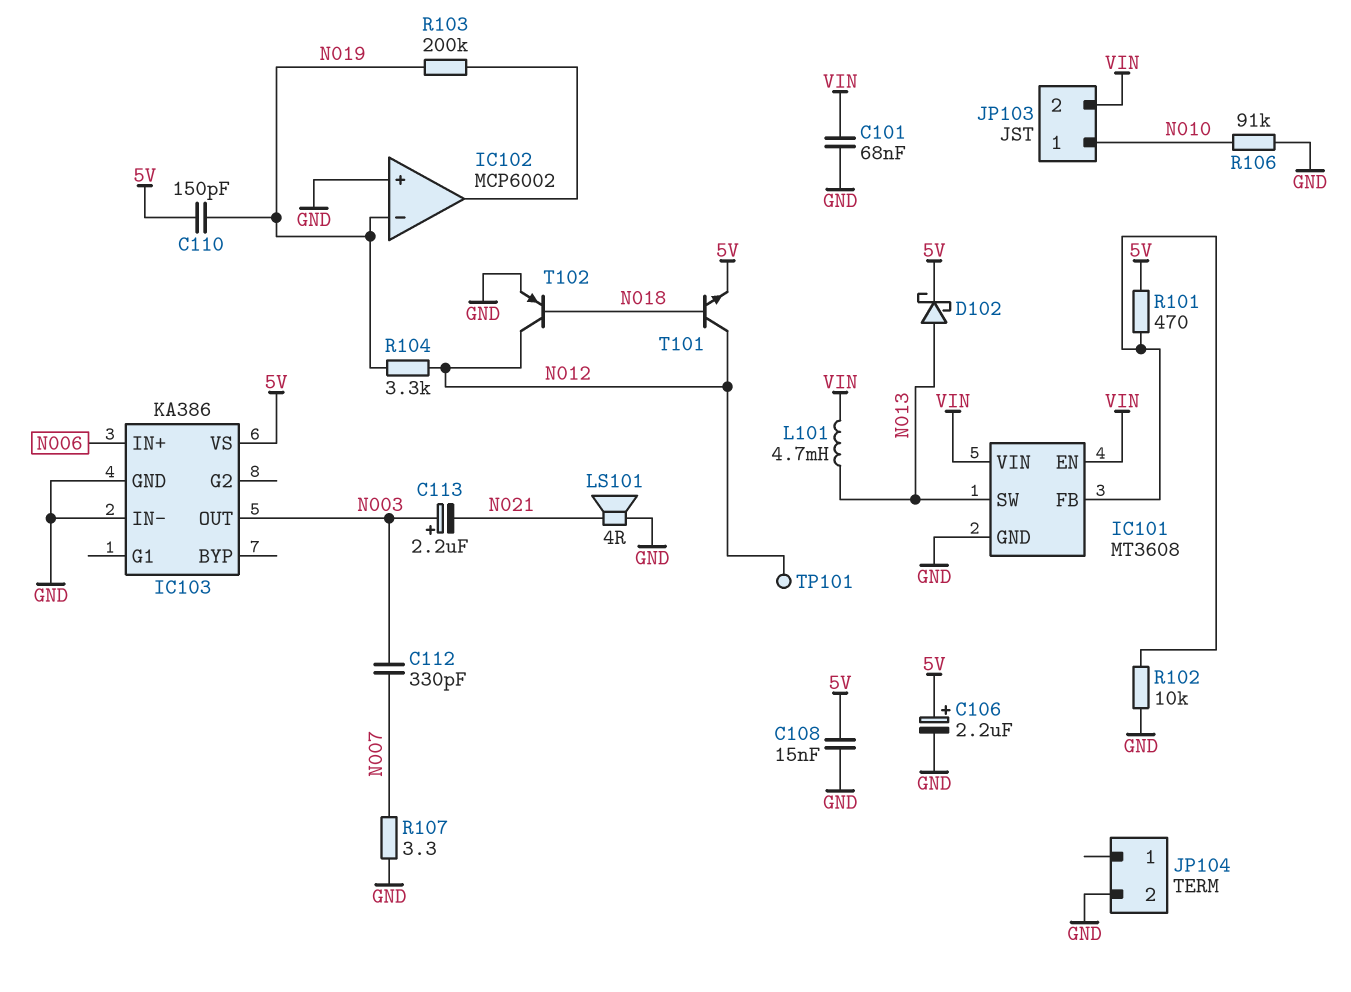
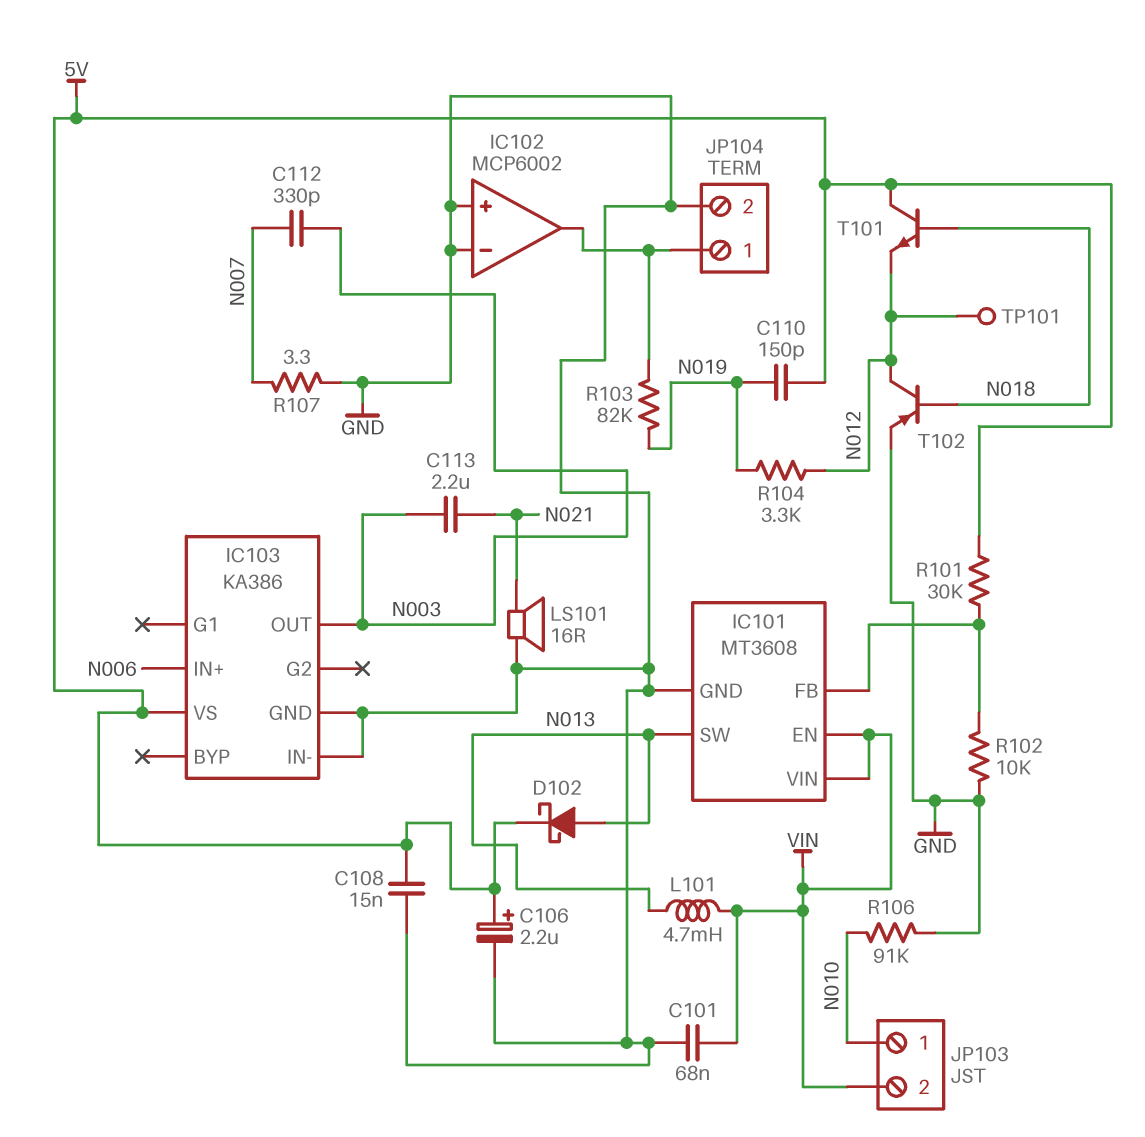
C113: 2.2uF (plus N003, minus N021) -> 2.2uF (N003, N021)
IC102 pin in-: N019 -> GND
JP104 pin 1: none -> IC102/out
LS101: speaker 4R (GND, N021) -> speaker 16R (GND, N021)
R101: 470 (5V, IC101/FB) -> 30k (5V, IC101/FB)
R103: 200k (IC102/out, N019) -> 82k (IC102/out, N019)
T101: NPN (B N018, C N012, E 5V) -> NPN (B N018, C 5V, E N012)

